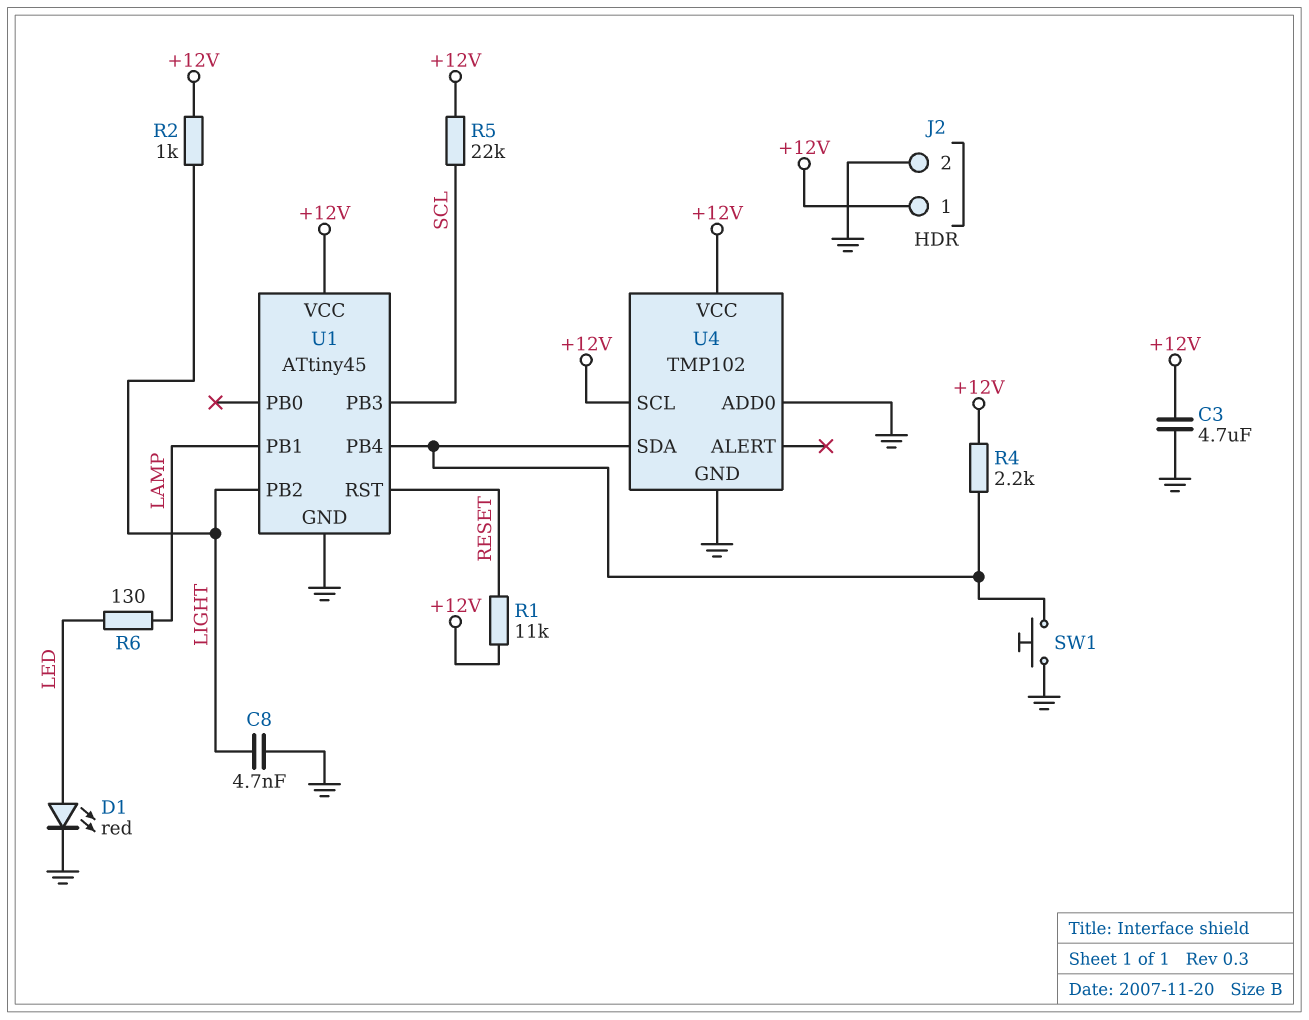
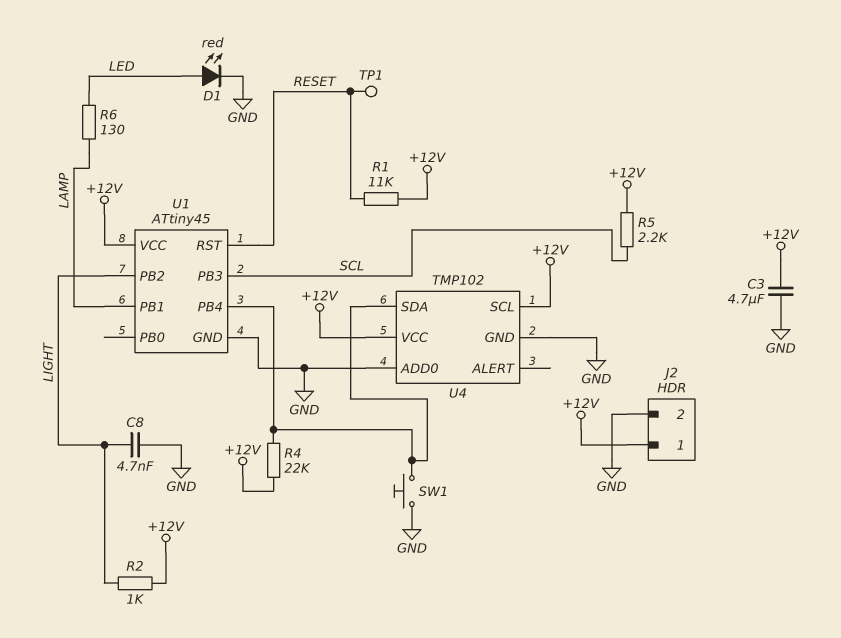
R4: 2.2k (+12V, U1/PB4) -> 22k (+12V, U1/PB4)
R5: 22k (+12V, SCL) -> 2.2k (+12V, SCL)
TP1: none -> test point (RESET)

